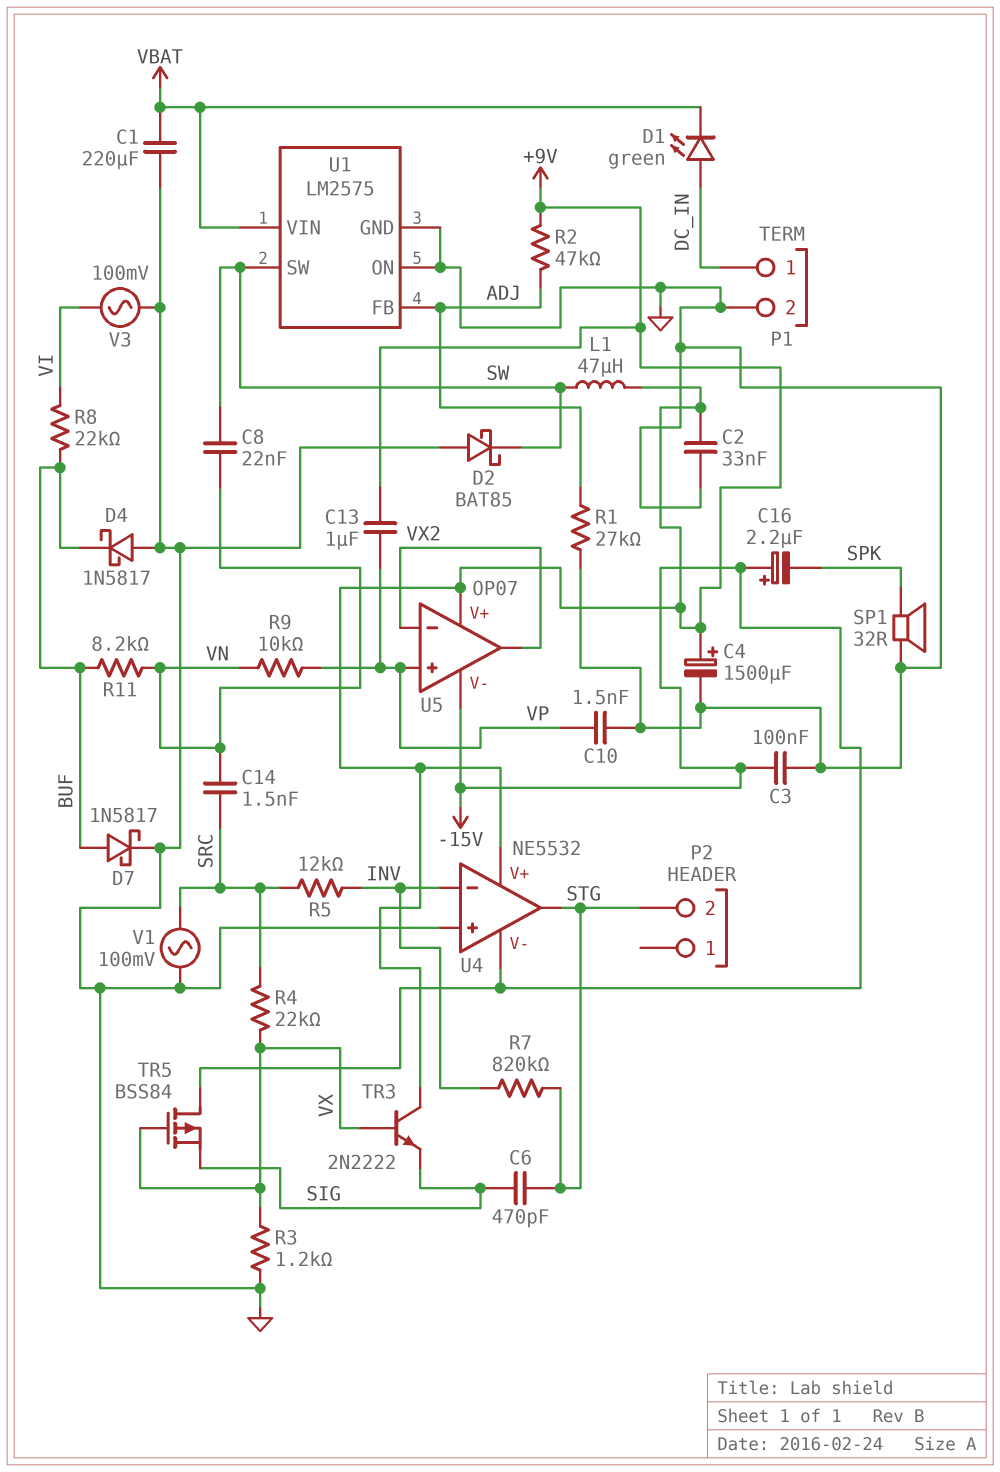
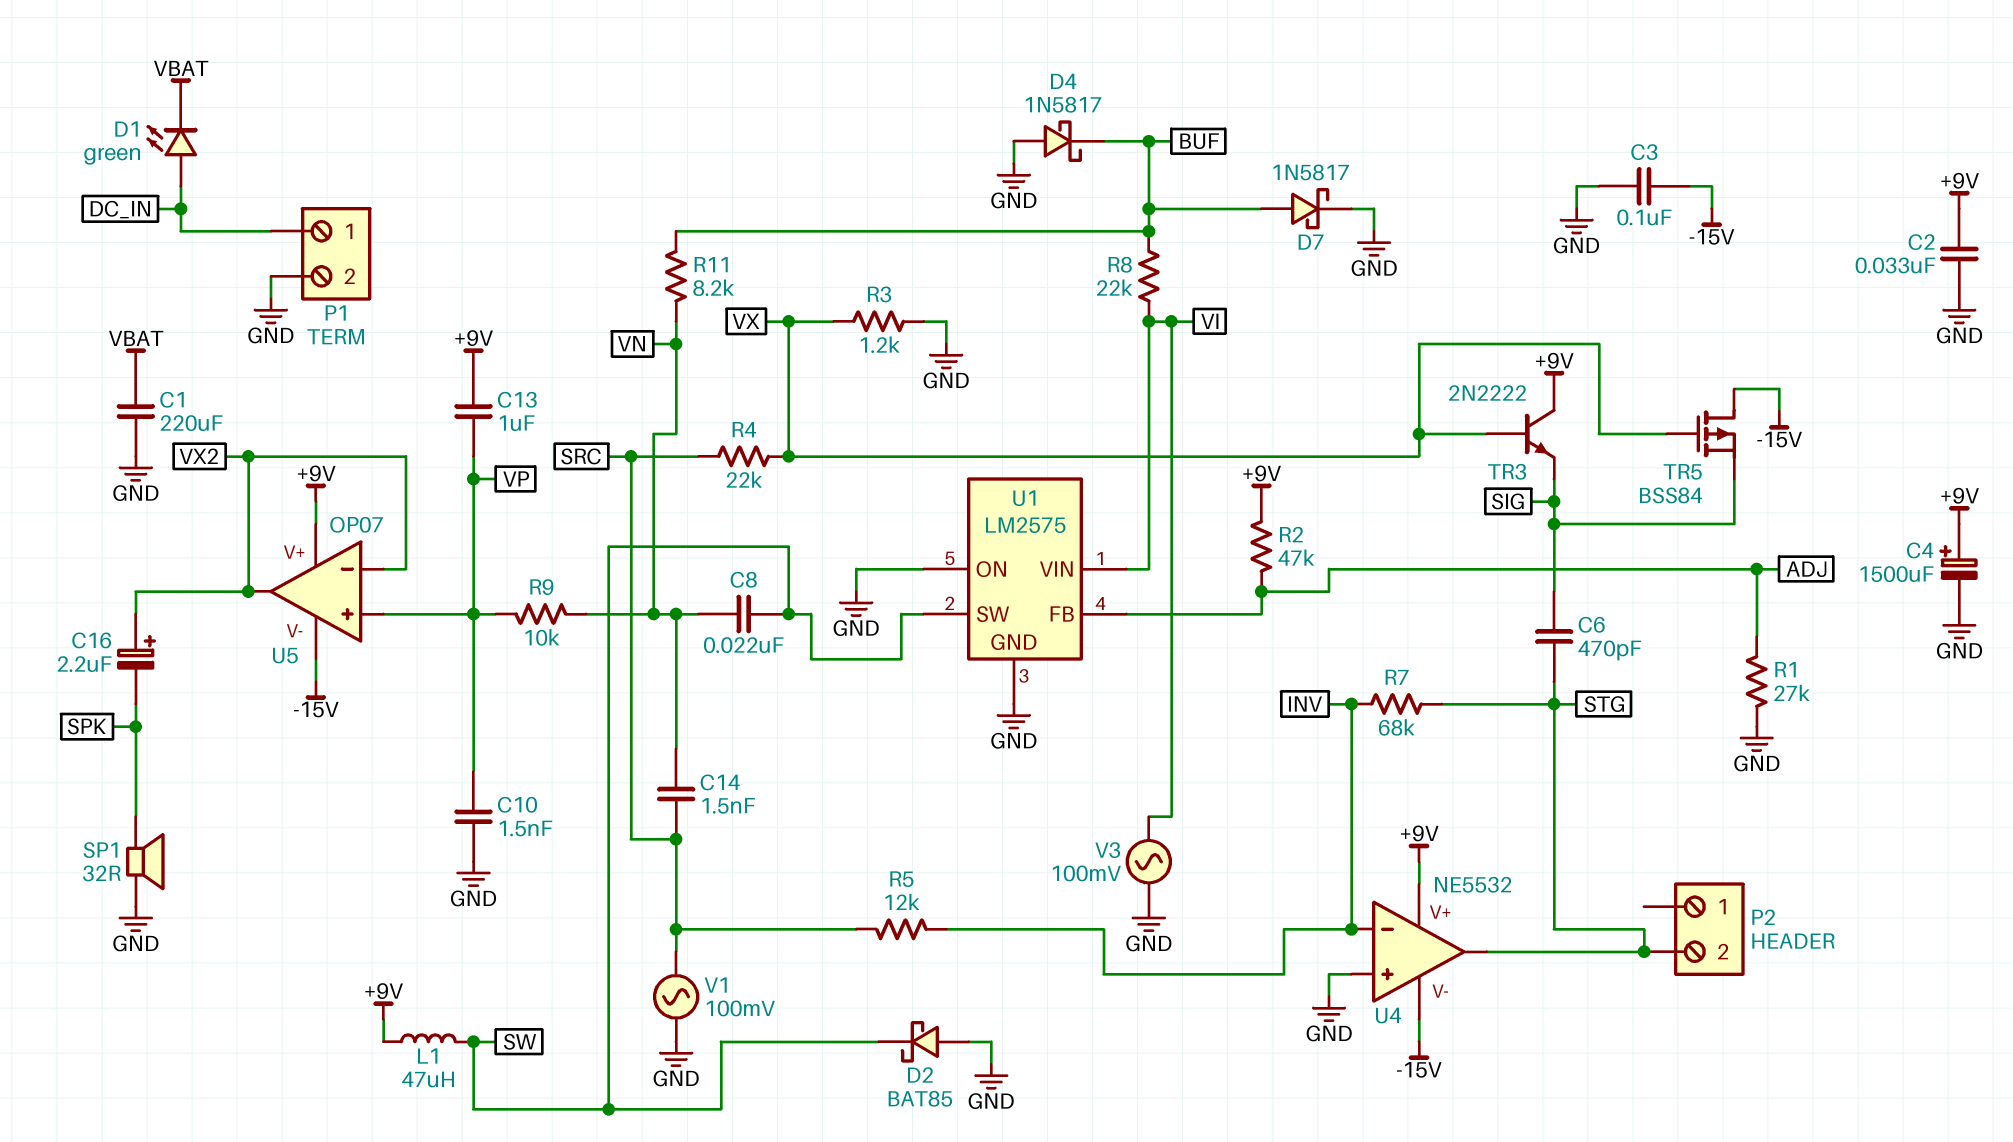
C16: 2.2uF (plus -15V, minus SPK) -> 2.2uF (plus VX2, minus SPK)
R7: 820k (INV, STG) -> 68k (INV, STG)
U1 pin VIN: VBAT -> VI

